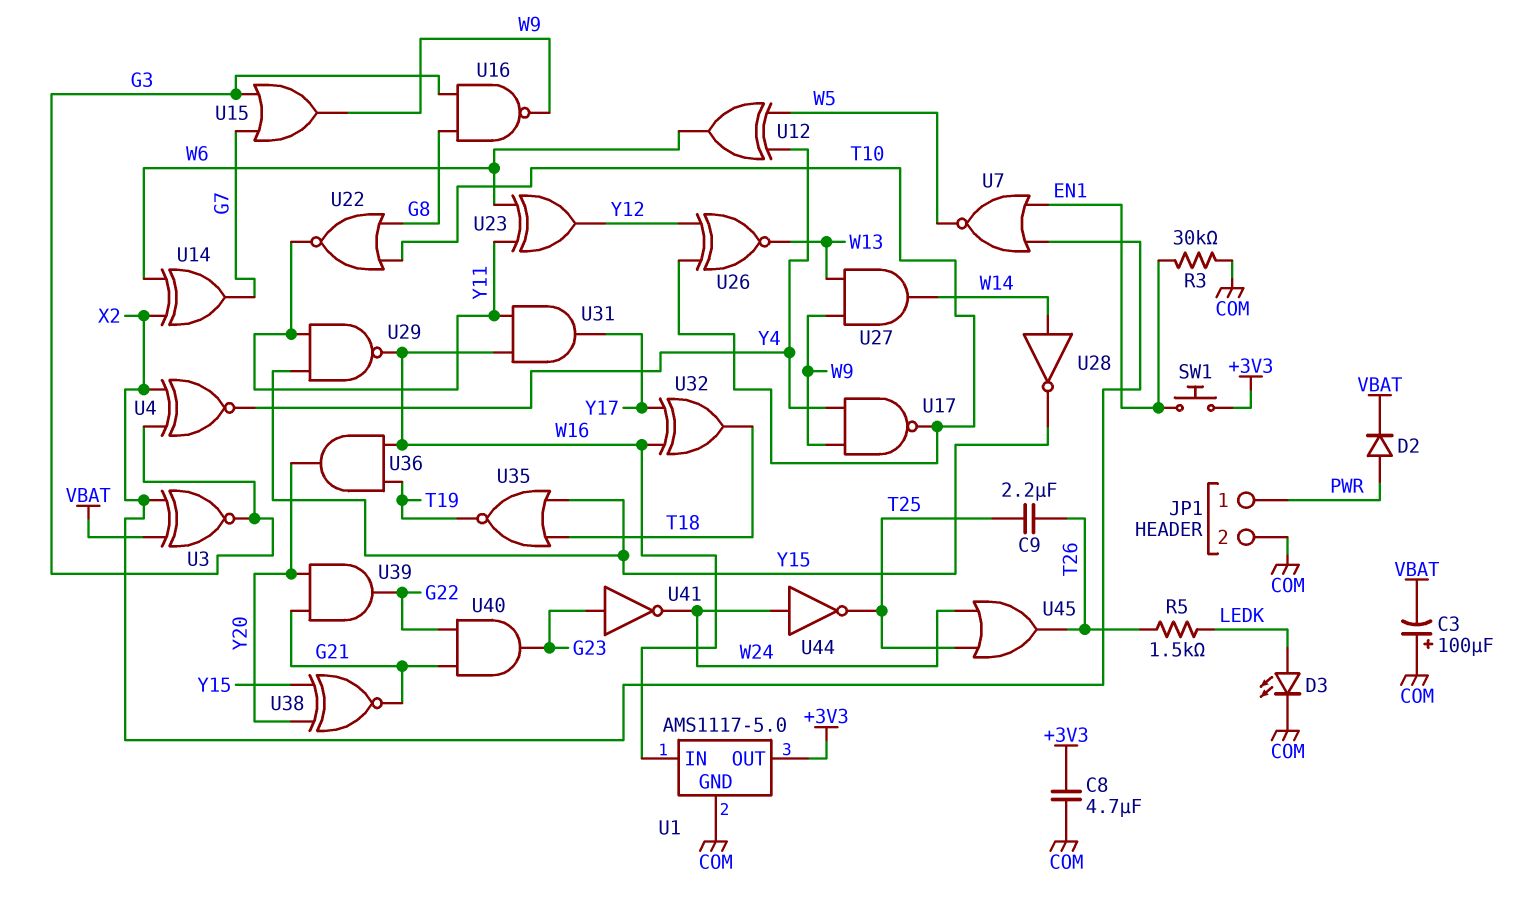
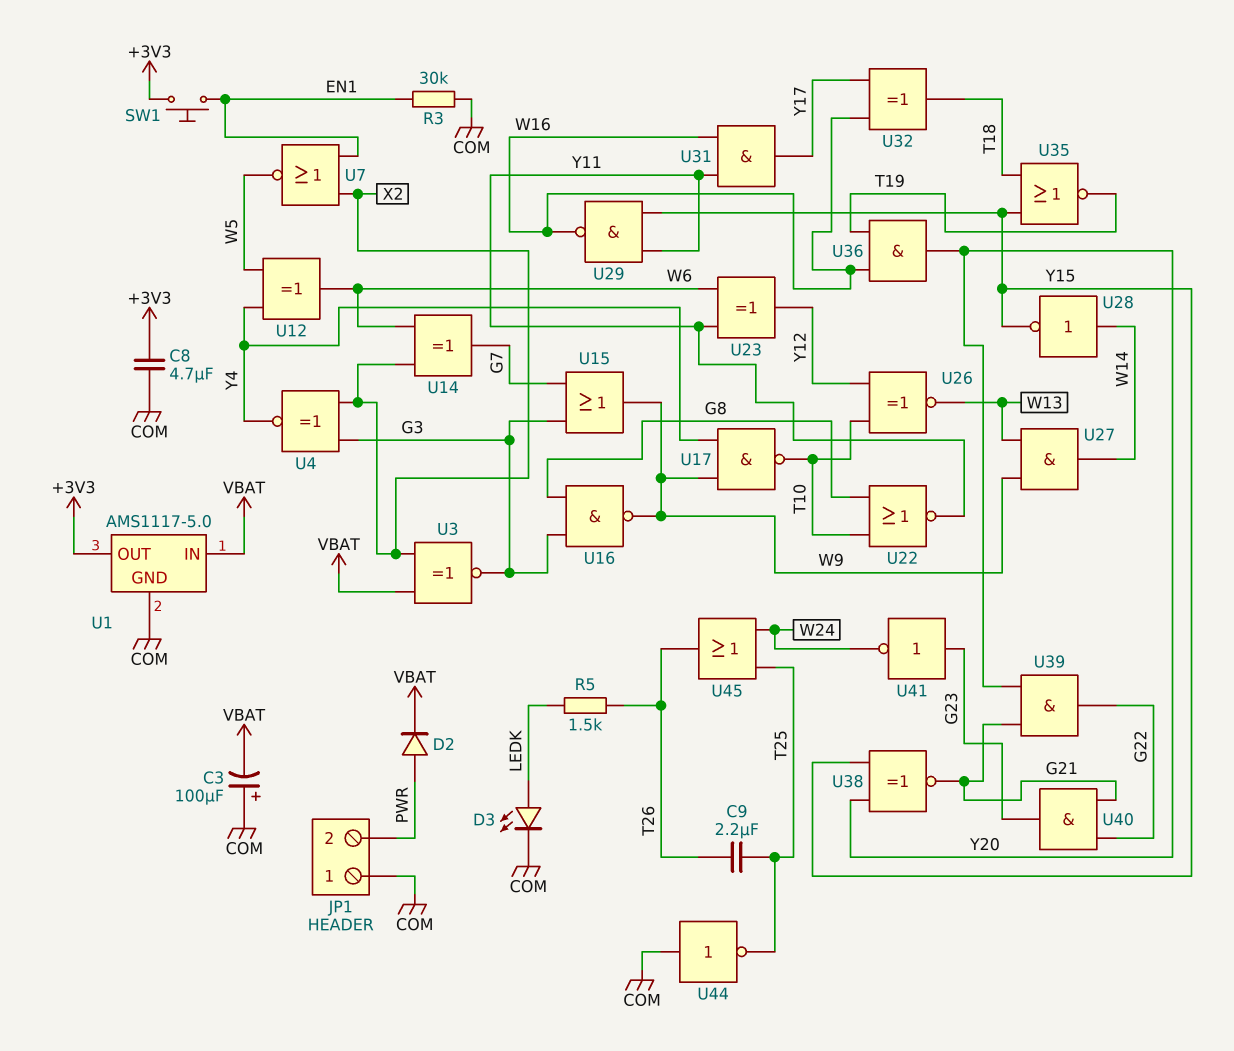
JP1 pin 1: PWR -> COM
JP1 pin 2: COM -> PWR
U1 pin IN: W16 -> VBAT
U44: NOT (in W24, out T25) -> NOT (in COM, out T25)

